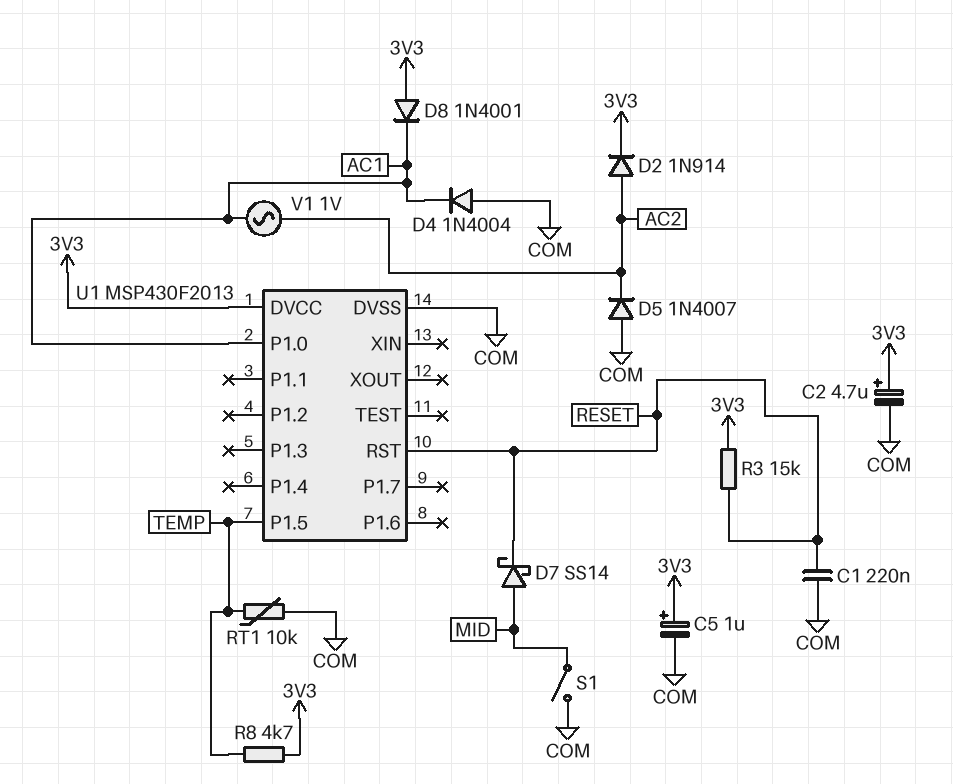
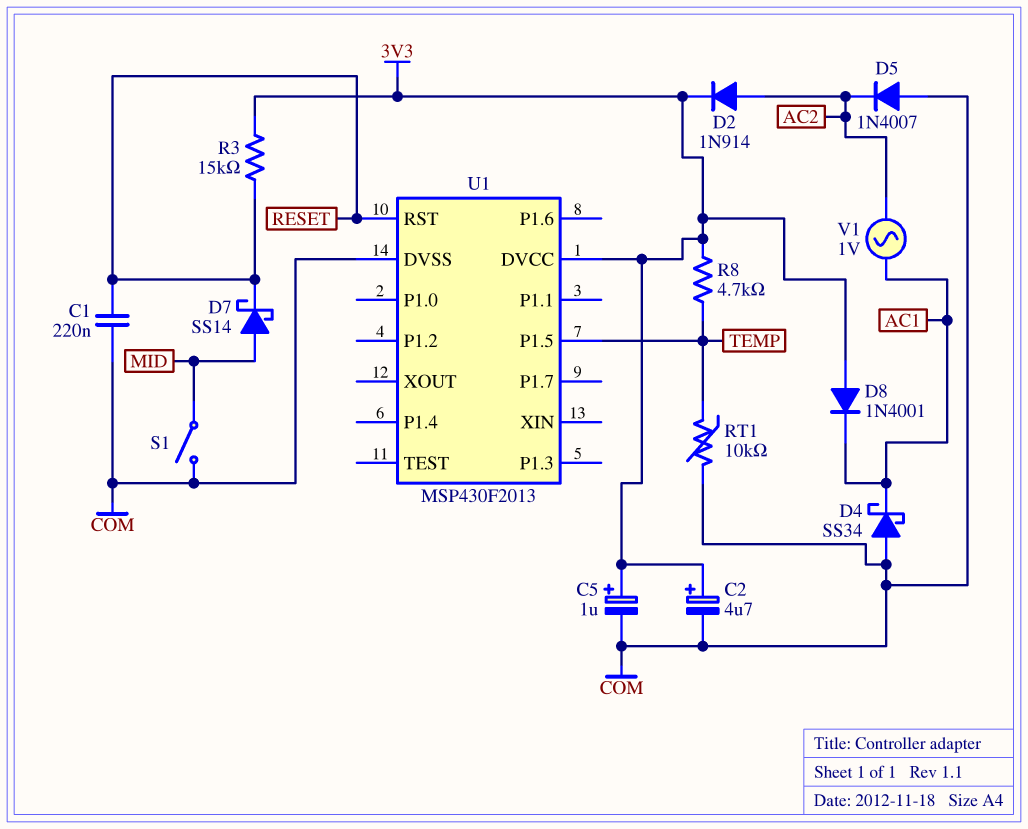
D4: diode 1N4004 (A COM, K AC1) -> schottky SS34 (A COM, K AC1)
U1 pin P1.0: AC1 -> none

